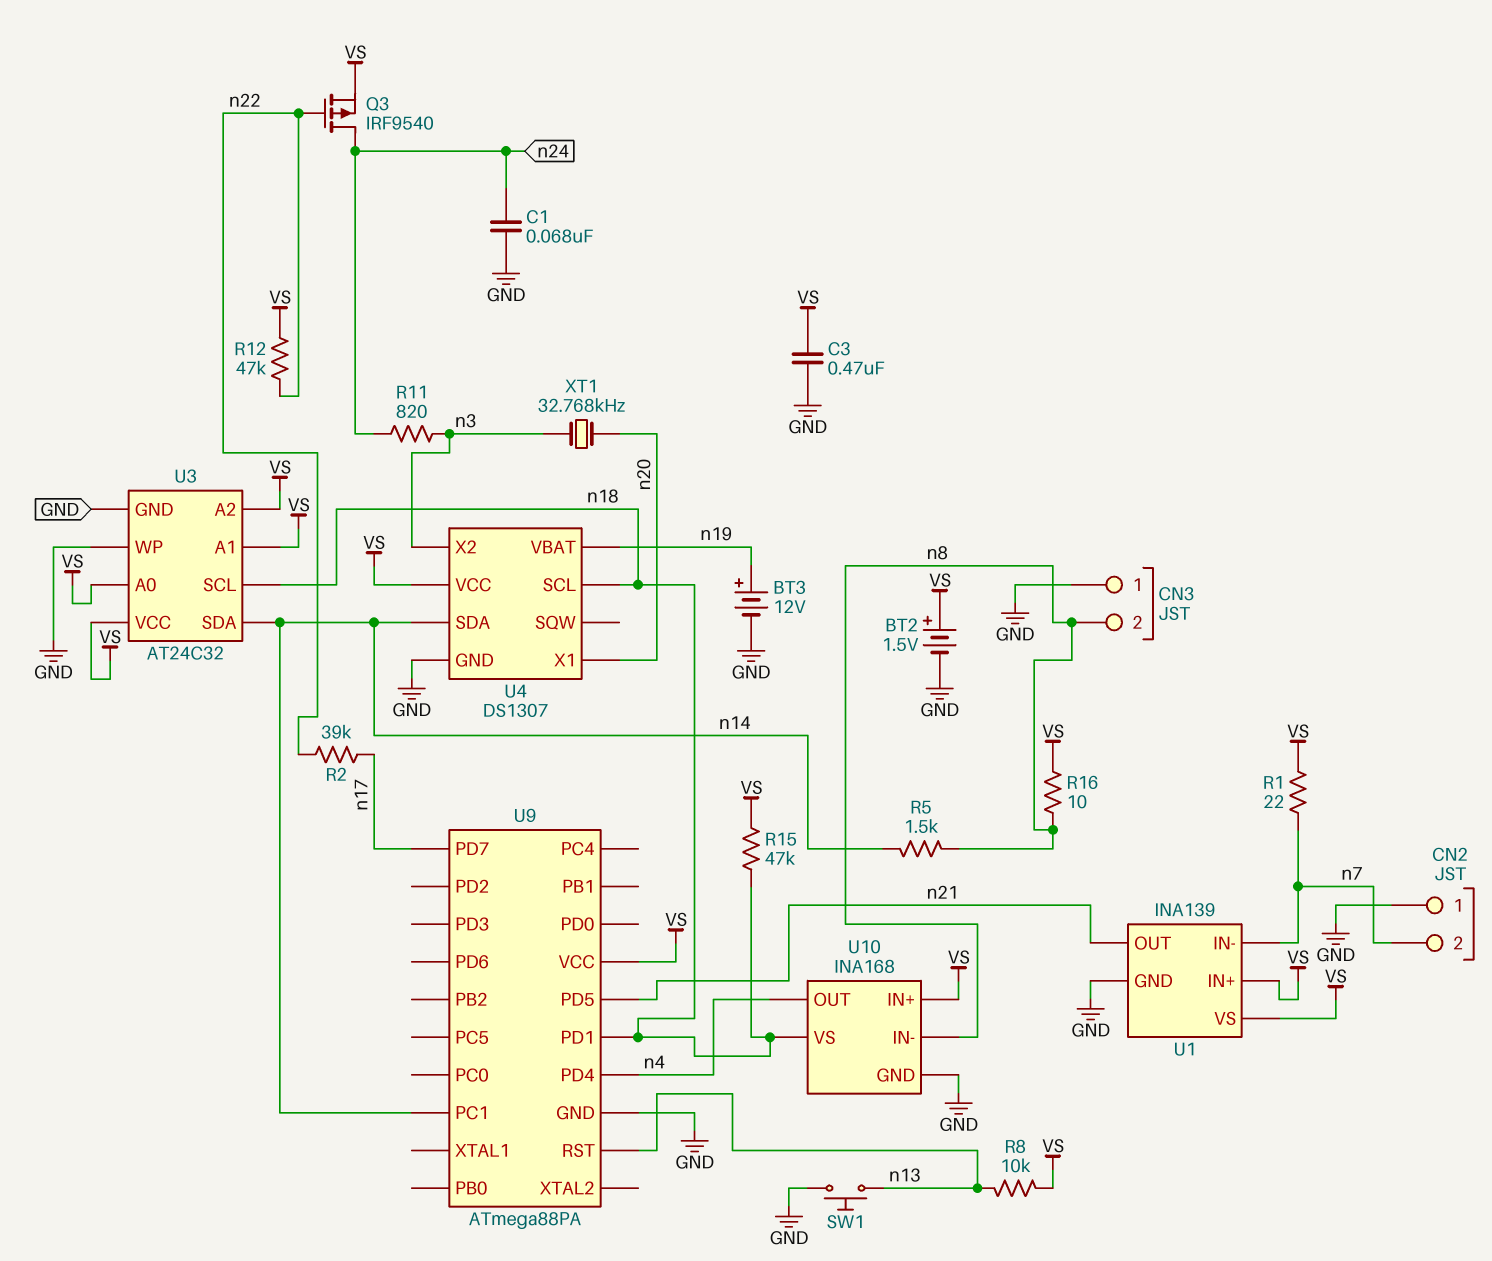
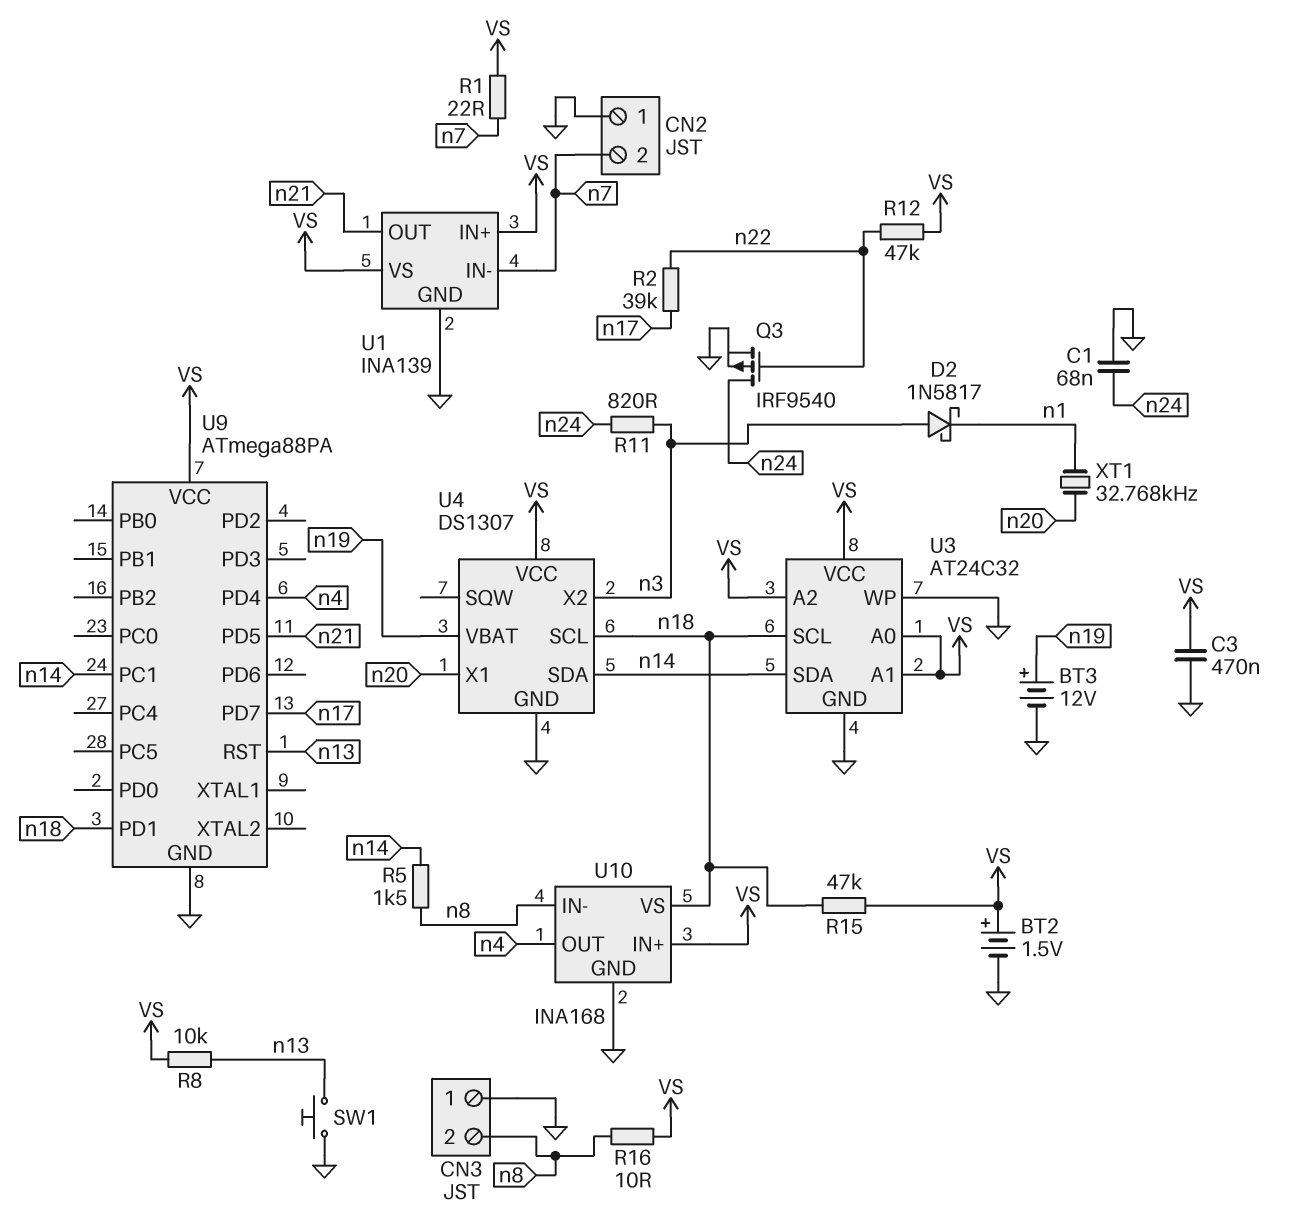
D2: none -> schottky 1N5817 (A n3, K n1)
Q3: PMOS IRF9540 (G n22, D n24, S VS) -> PMOS IRF9540 (G n22, D n24, S GND)
XT1: 32.768kHz (n3, n20) -> 32.768kHz (n1, n20)

